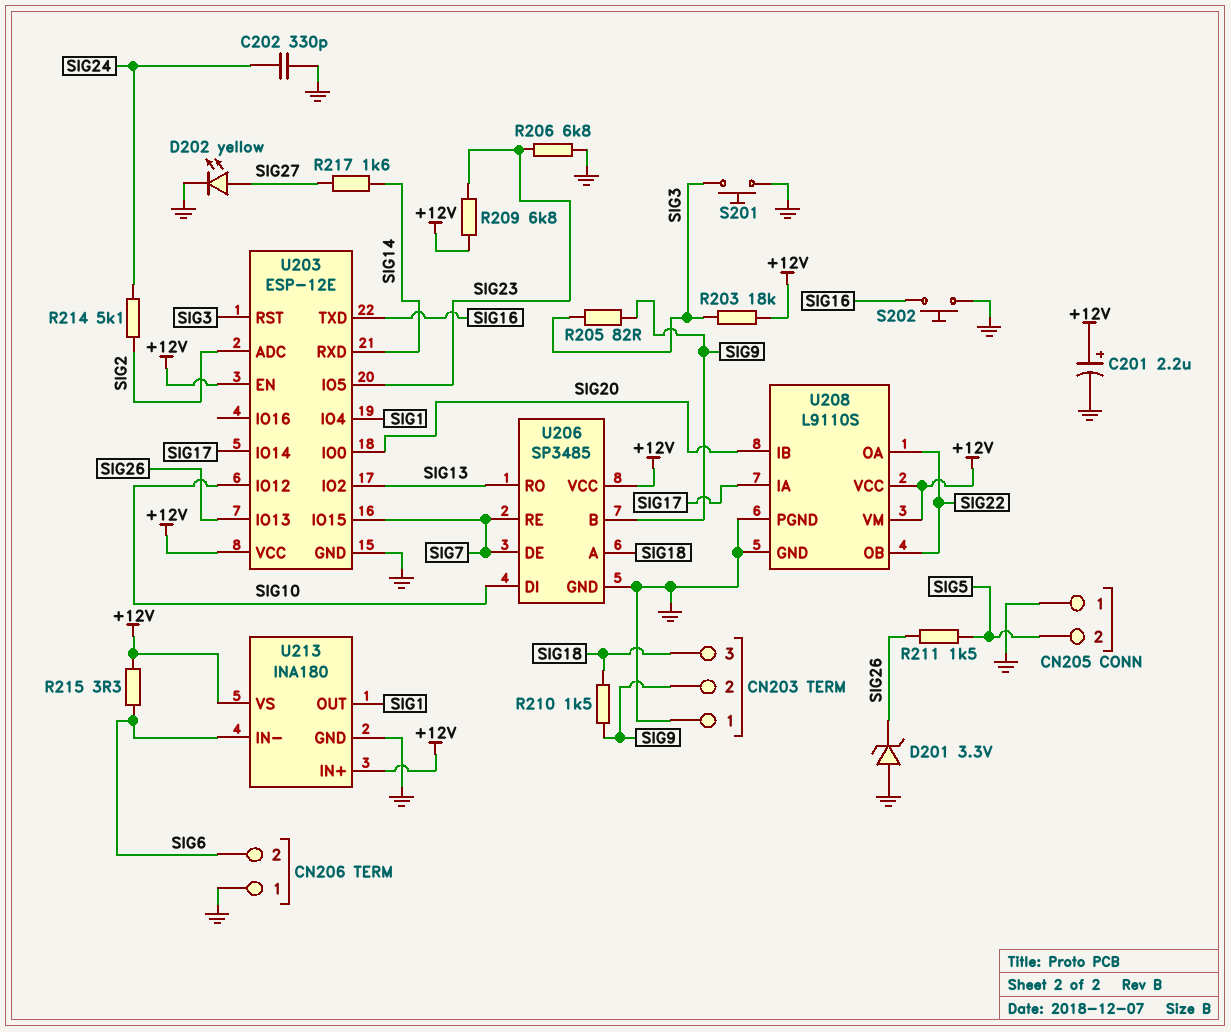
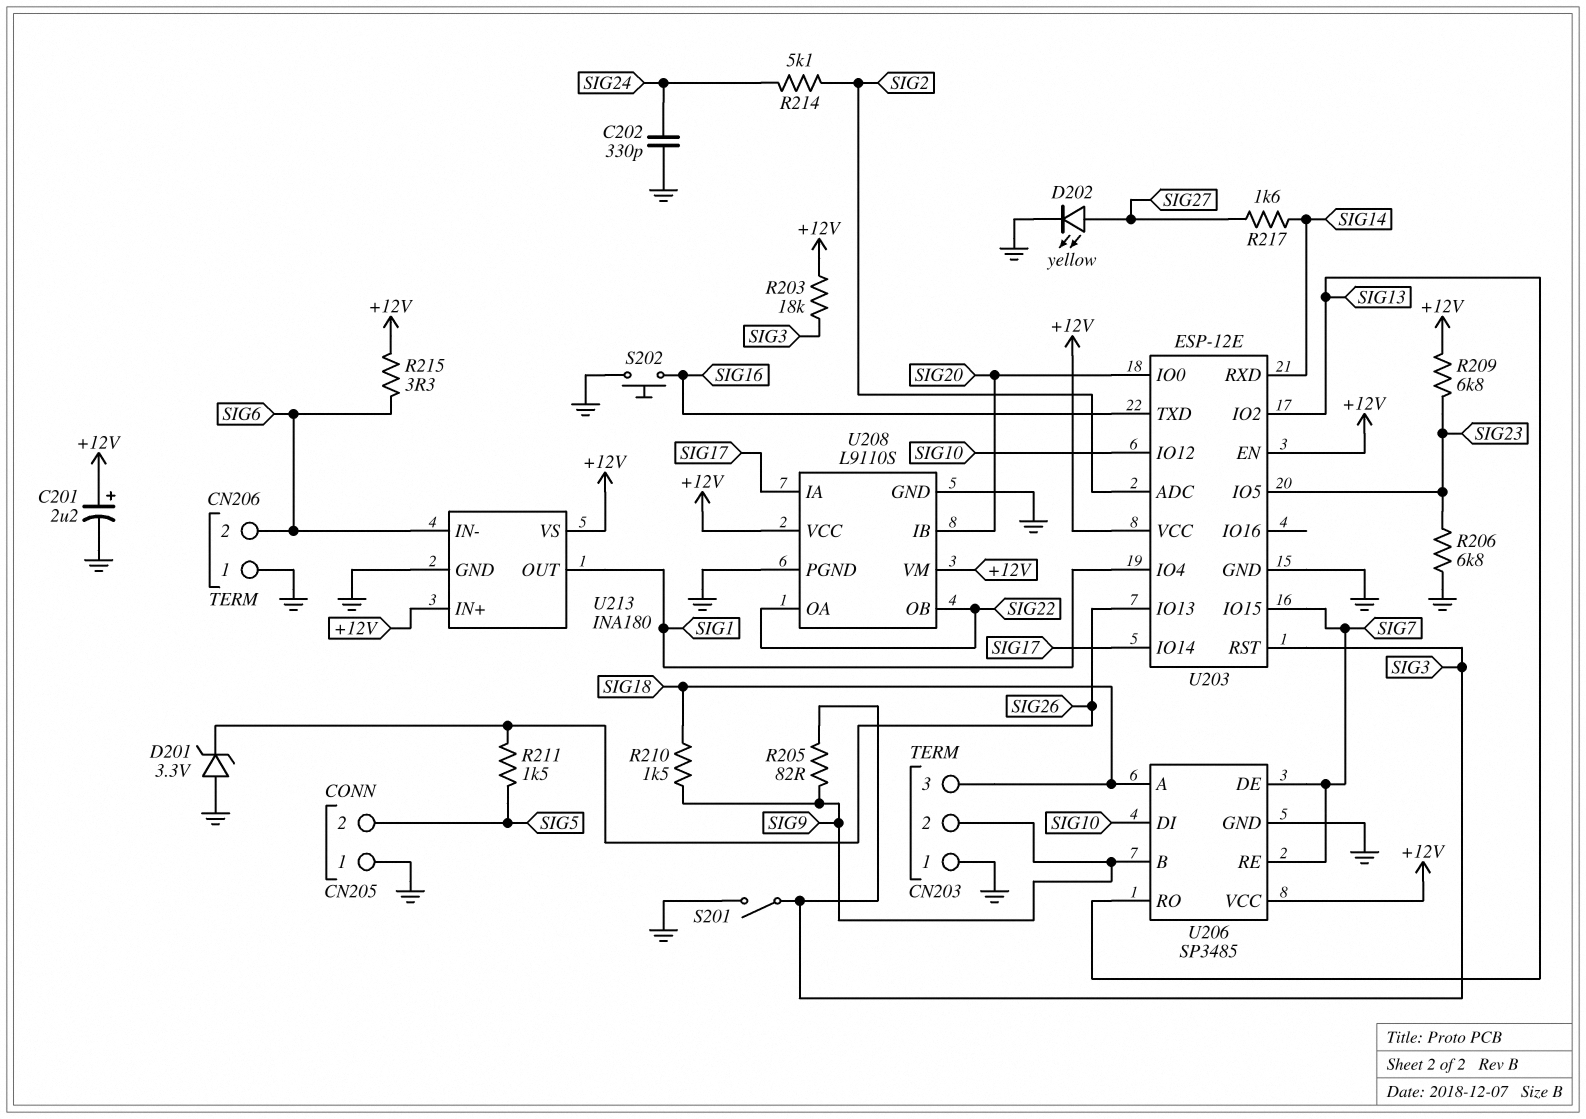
S201: button (GND, SIG3) -> switch (GND, SIG3)

